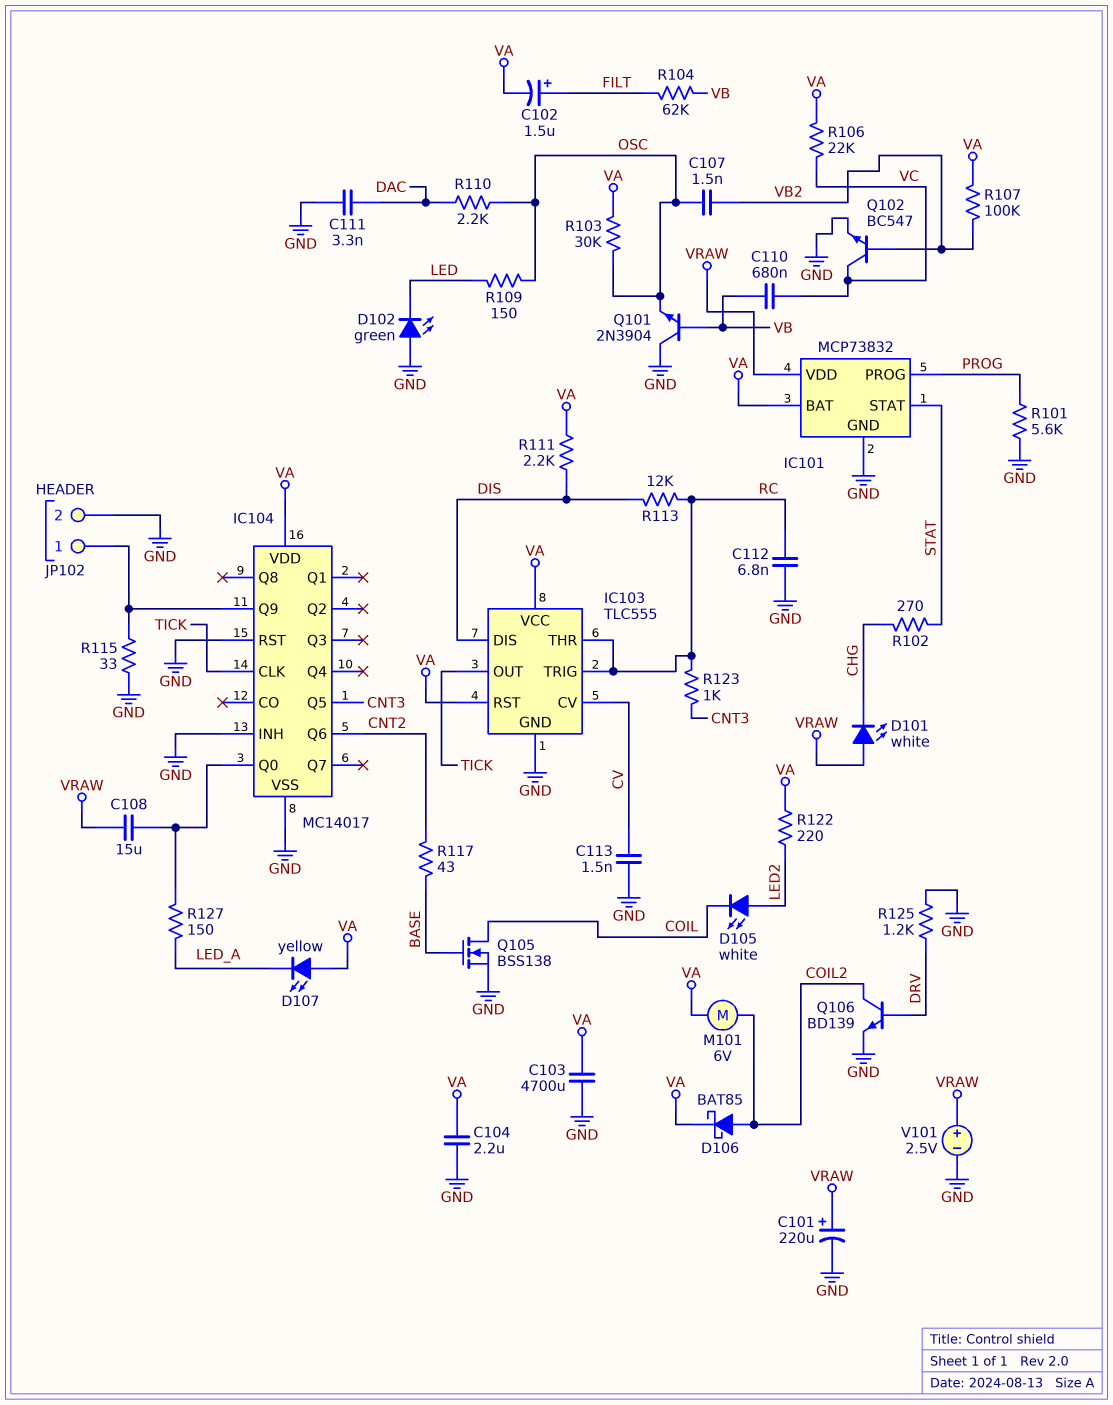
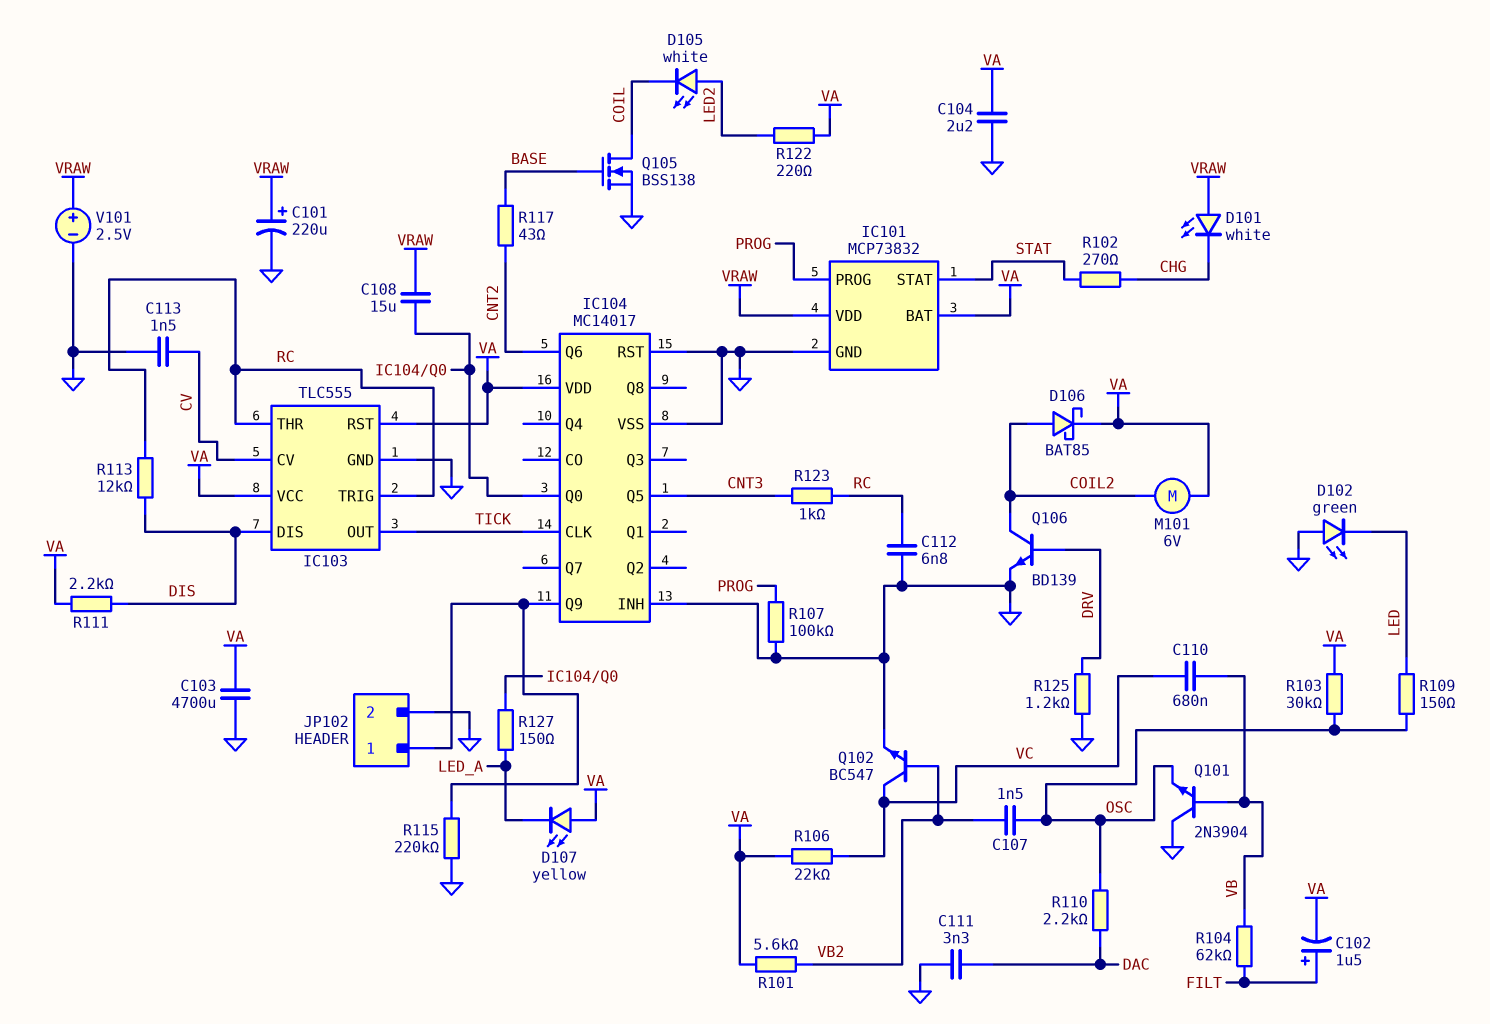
R101: 5.6k (GND, PROG) -> 5.6k (VA, VB2)
R107: 100k (VA, VB2) -> 100k (GND, PROG)
R115: 33 (GND, IC104/Q9) -> 220k (GND, IC104/Q9)

